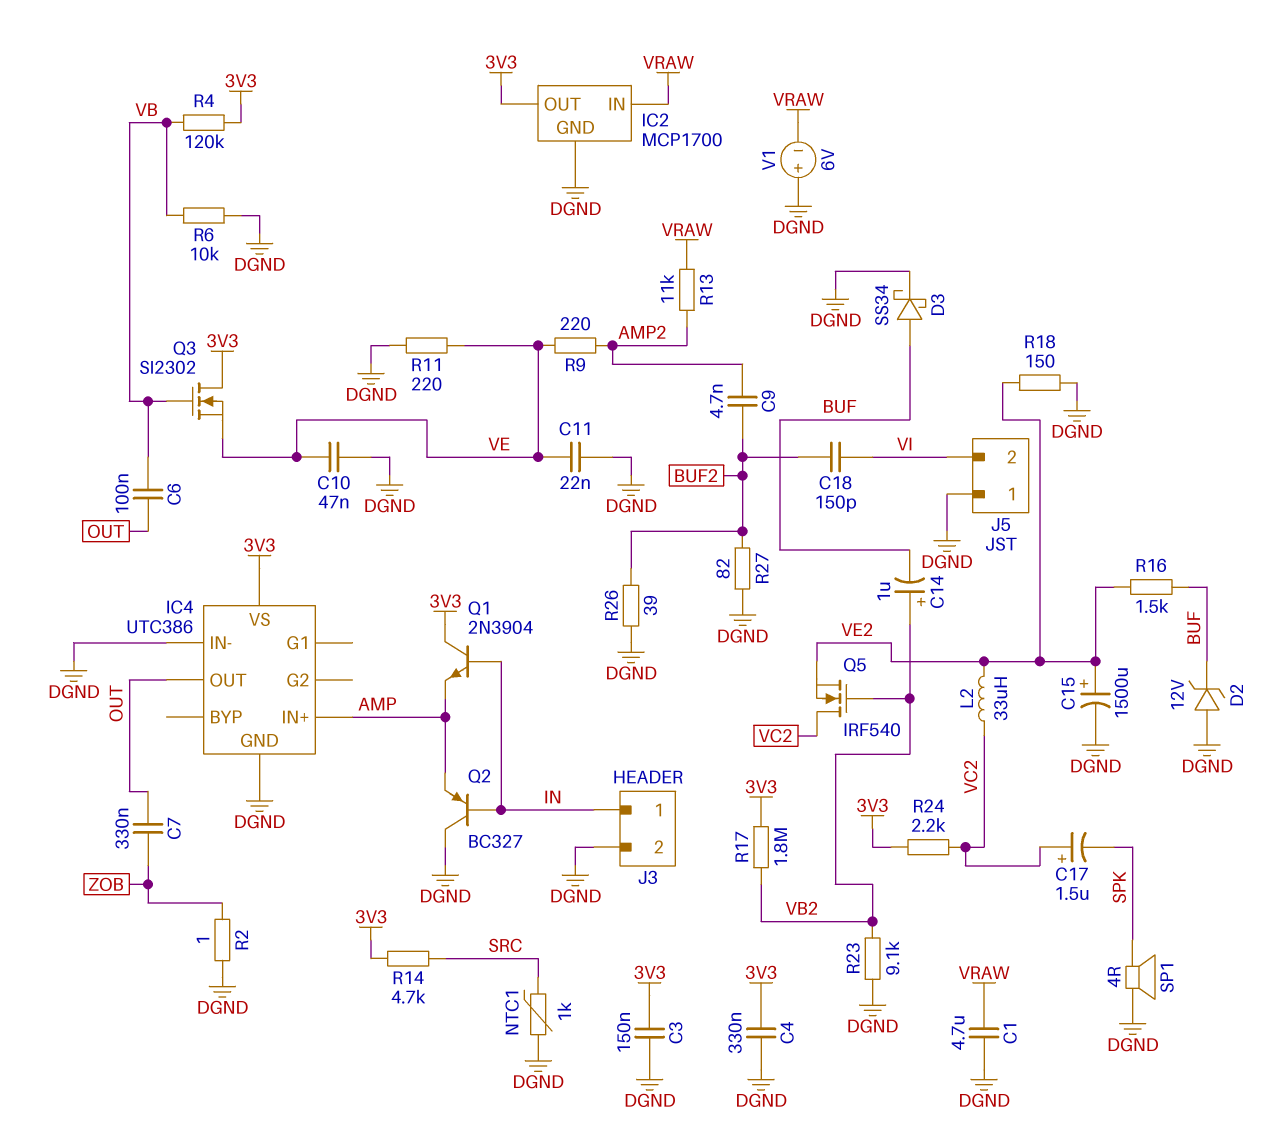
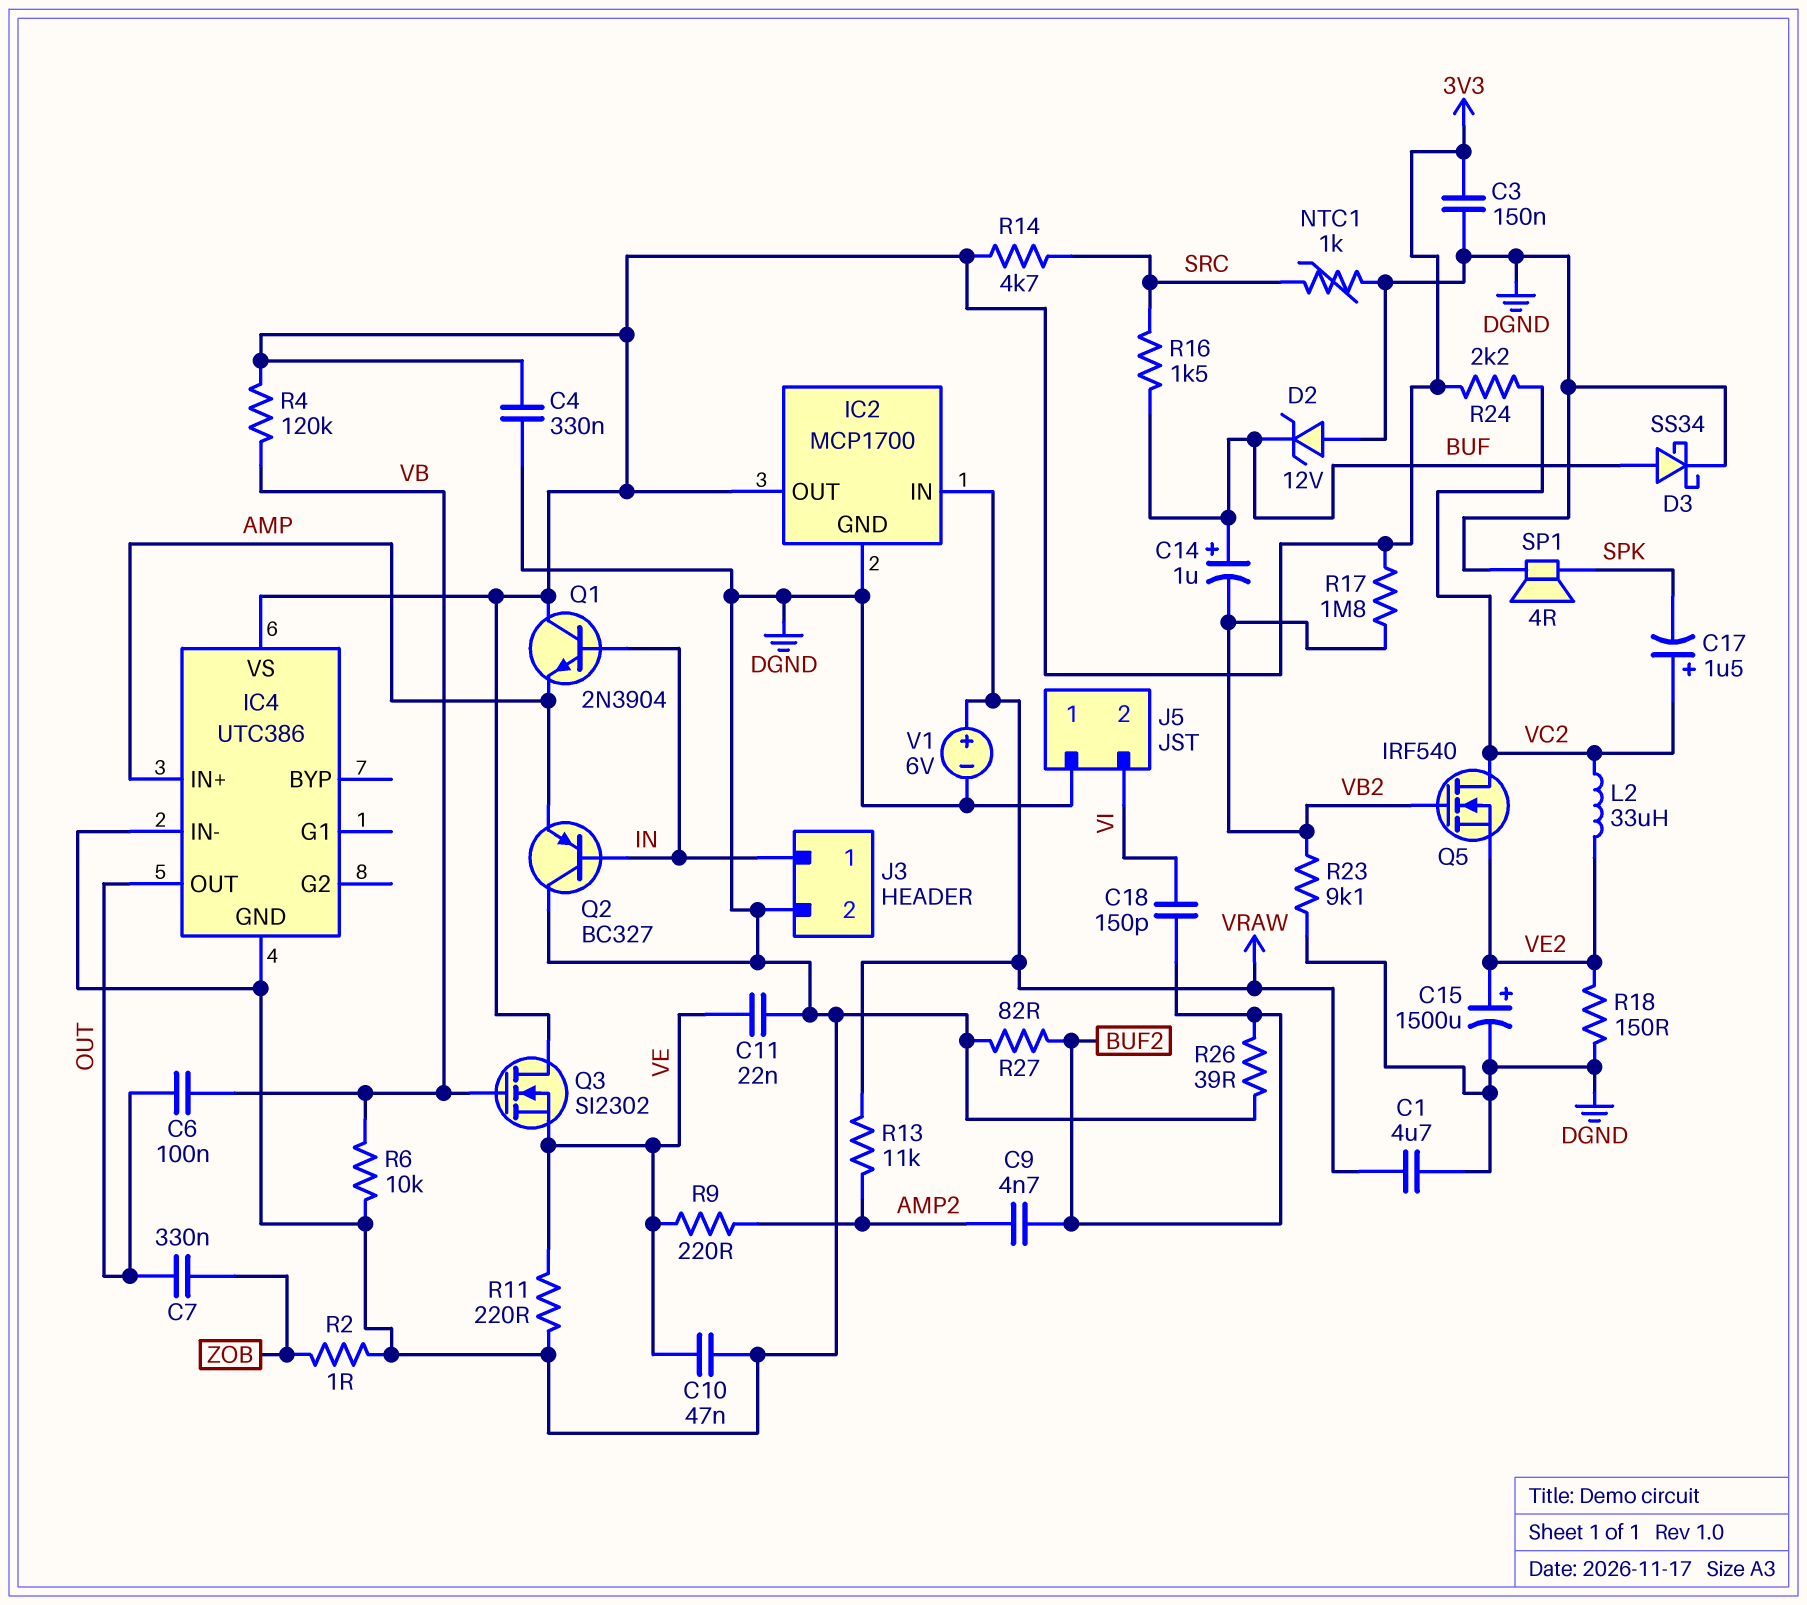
C14: 1uF (plus VB2, minus BUF) -> 1uF (plus BUF, minus VB2)
R16: 1.5k (BUF, VE2) -> 1.5k (BUF, SRC)
V1: 6V (plus DGND, minus VRAW) -> 6V (plus VRAW, minus DGND)

